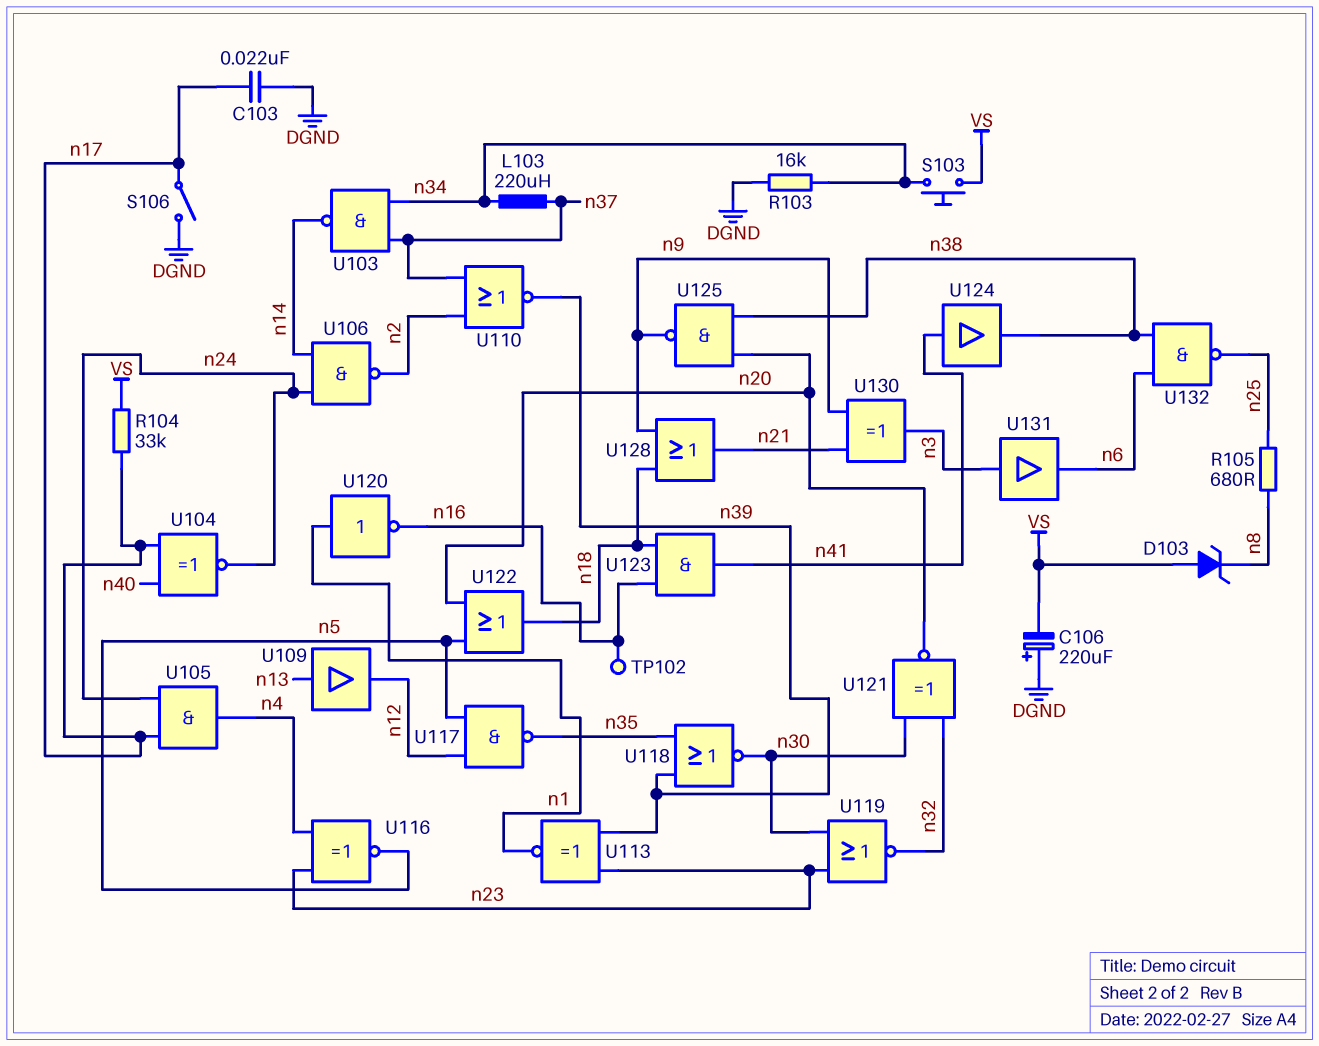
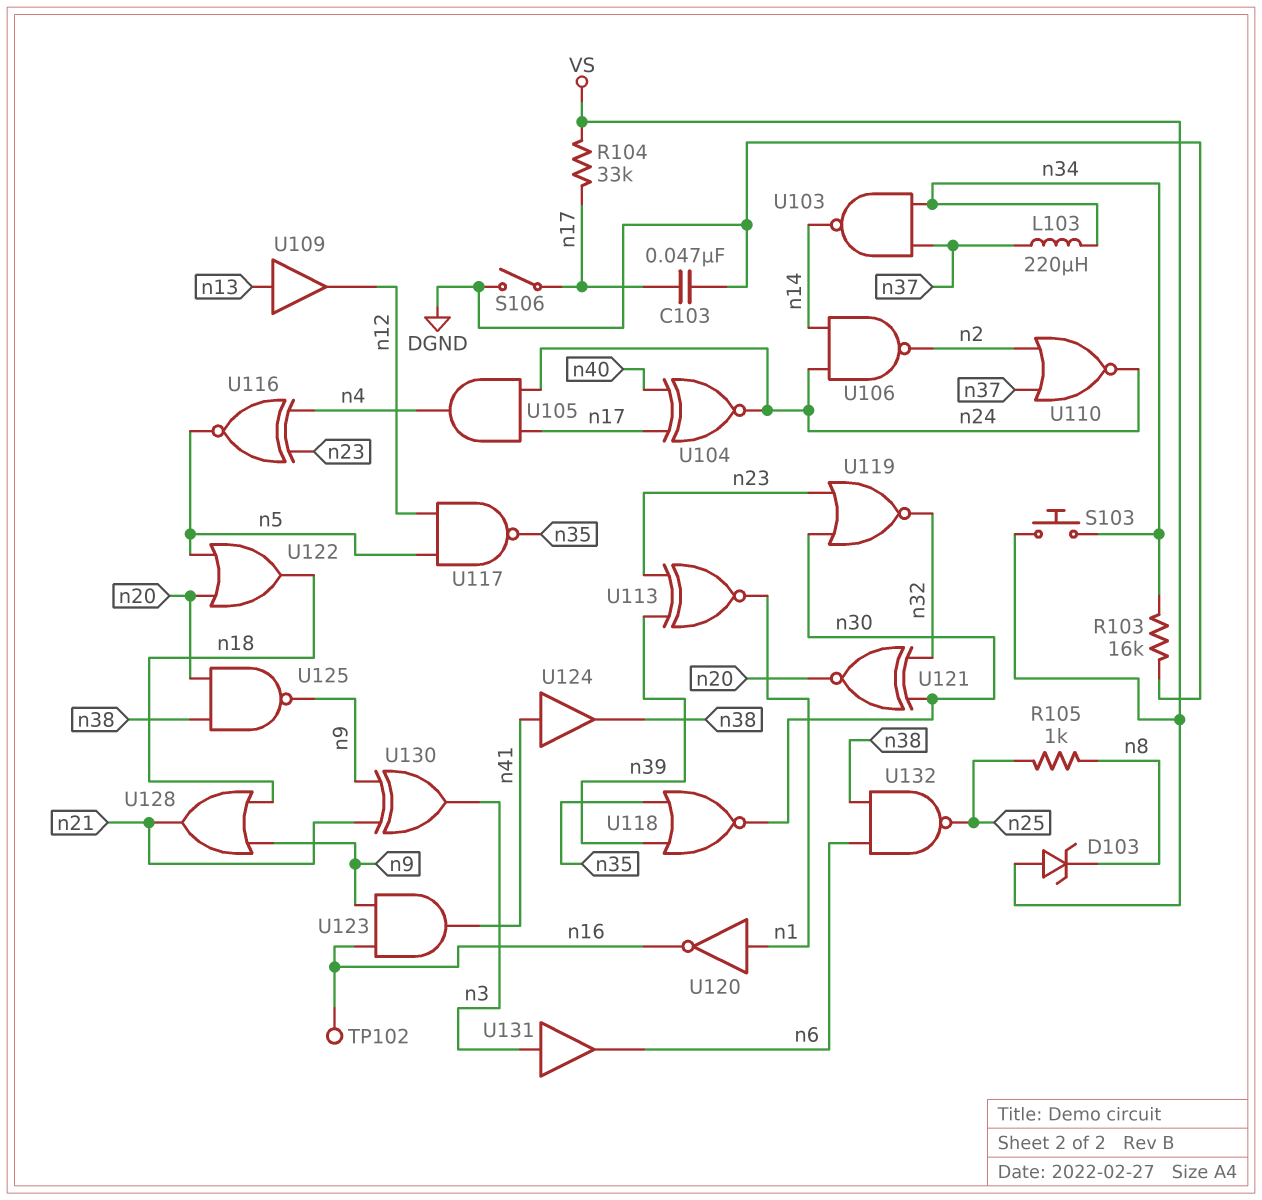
C103: 22nF (DGND, n17) -> 47nF (DGND, n17)
C106: 220uF (plus DGND, minus VS) -> none
R105: 680 (n8, n25) -> 1k (n8, n25)
U110: NOR (in n2, in n37, out n39) -> NOR (in n2, in n37, out n24)
U123: AND (in n16, in n18, out n41) -> AND (in n9, in n16, out n41)

